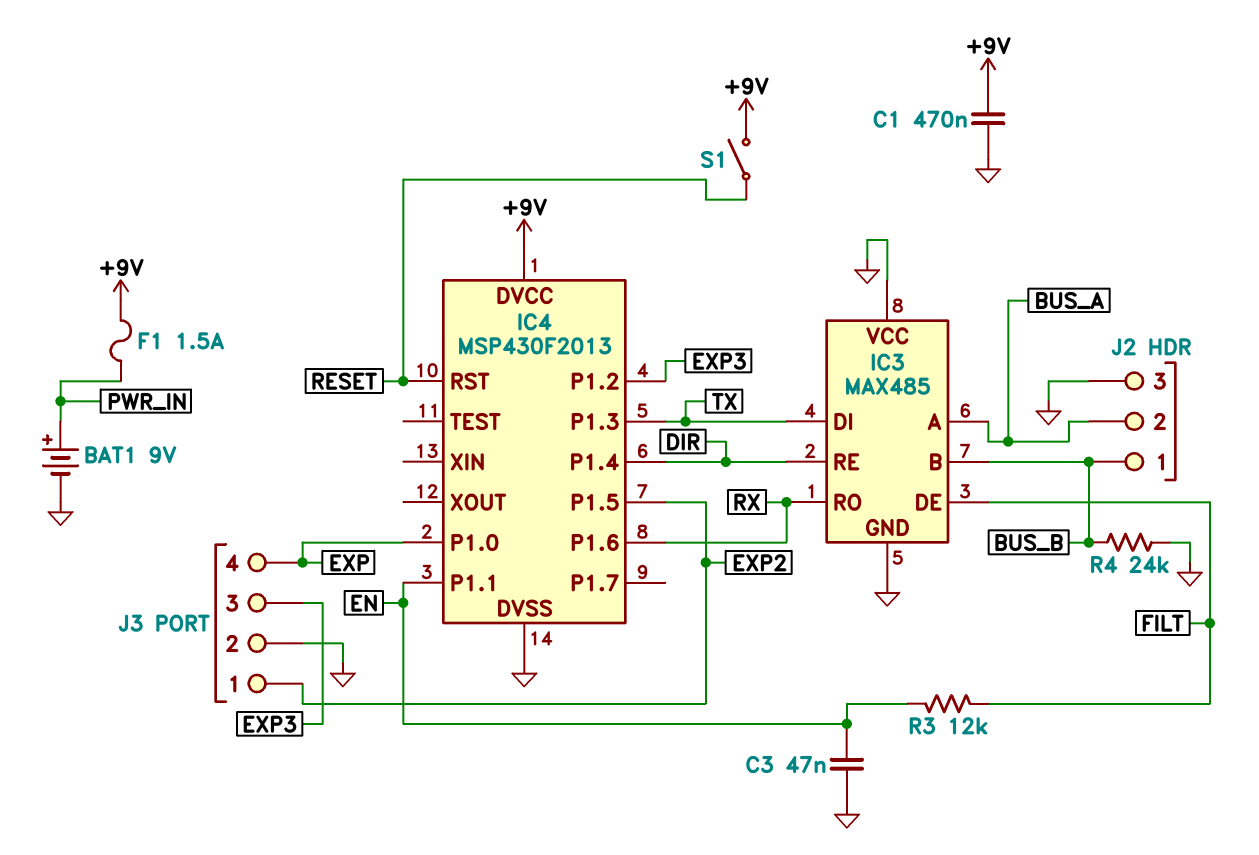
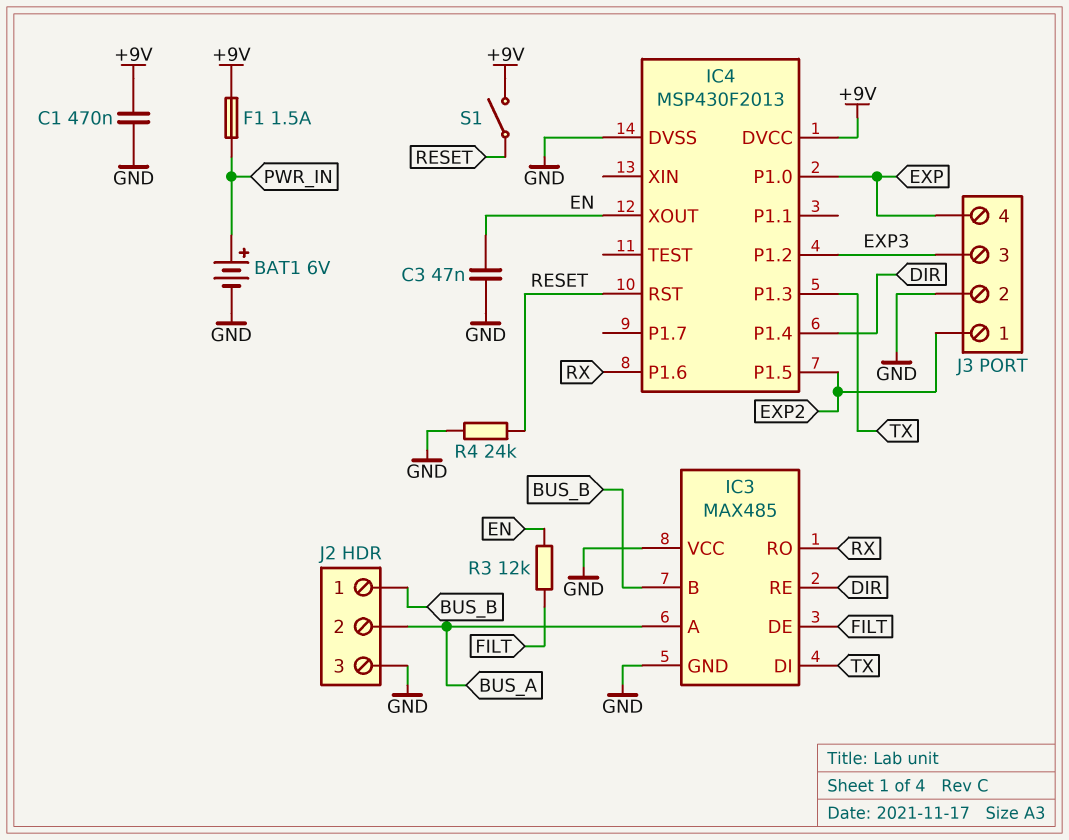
BAT1: 9V (plus PWR_IN, minus GND) -> 6V (plus PWR_IN, minus GND)
IC4 pin P1.1: EN -> none
IC4 pin XOUT: none -> EN
R4: 24k (BUS_B, GND) -> 24k (GND, RESET)

